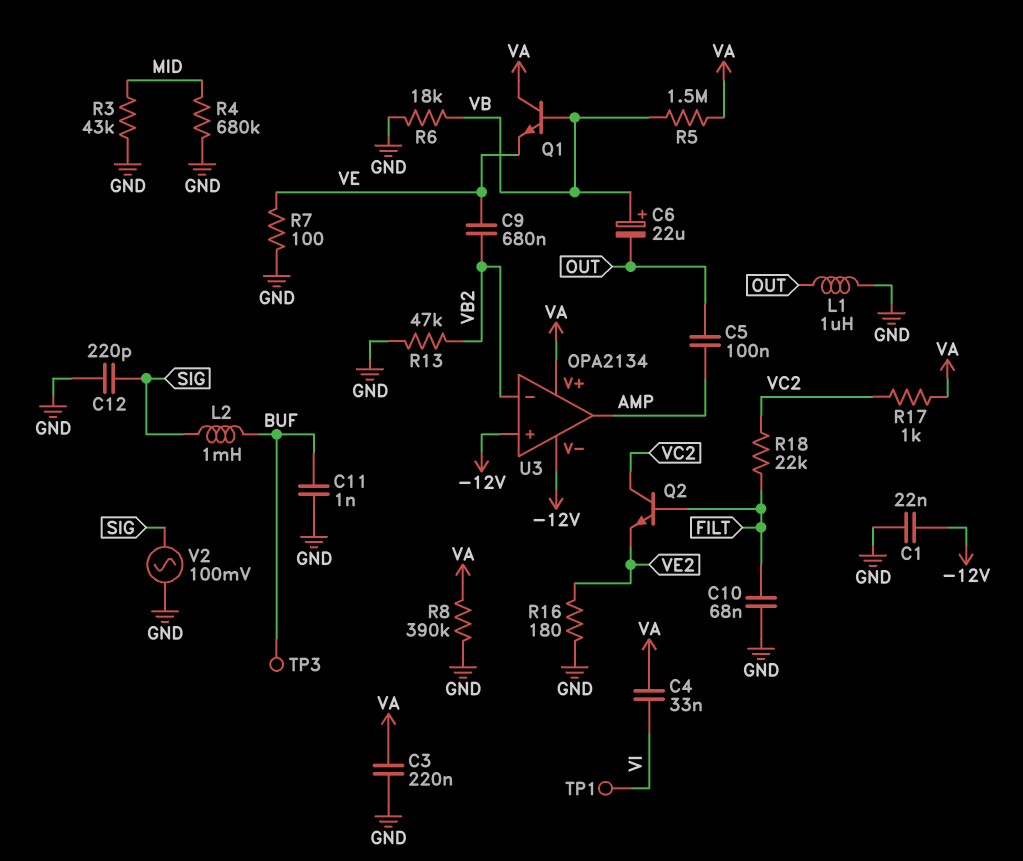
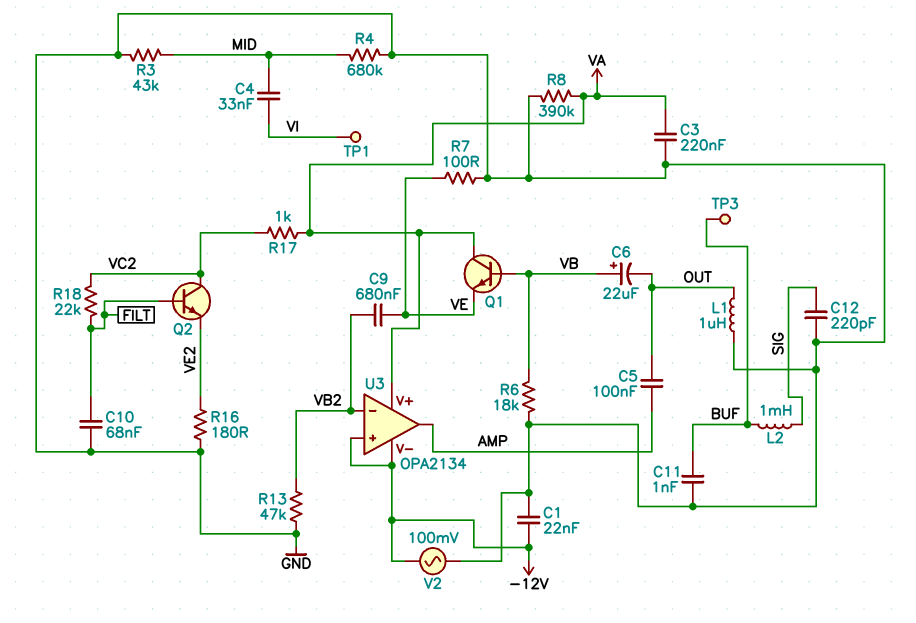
C4: 33nF (VA, VI) -> 33nF (MID, VI)
R5: 1.5M (VA, VB) -> none
V2: AC 100mV (GND, SIG) -> AC 100mV (-12V, GND)

